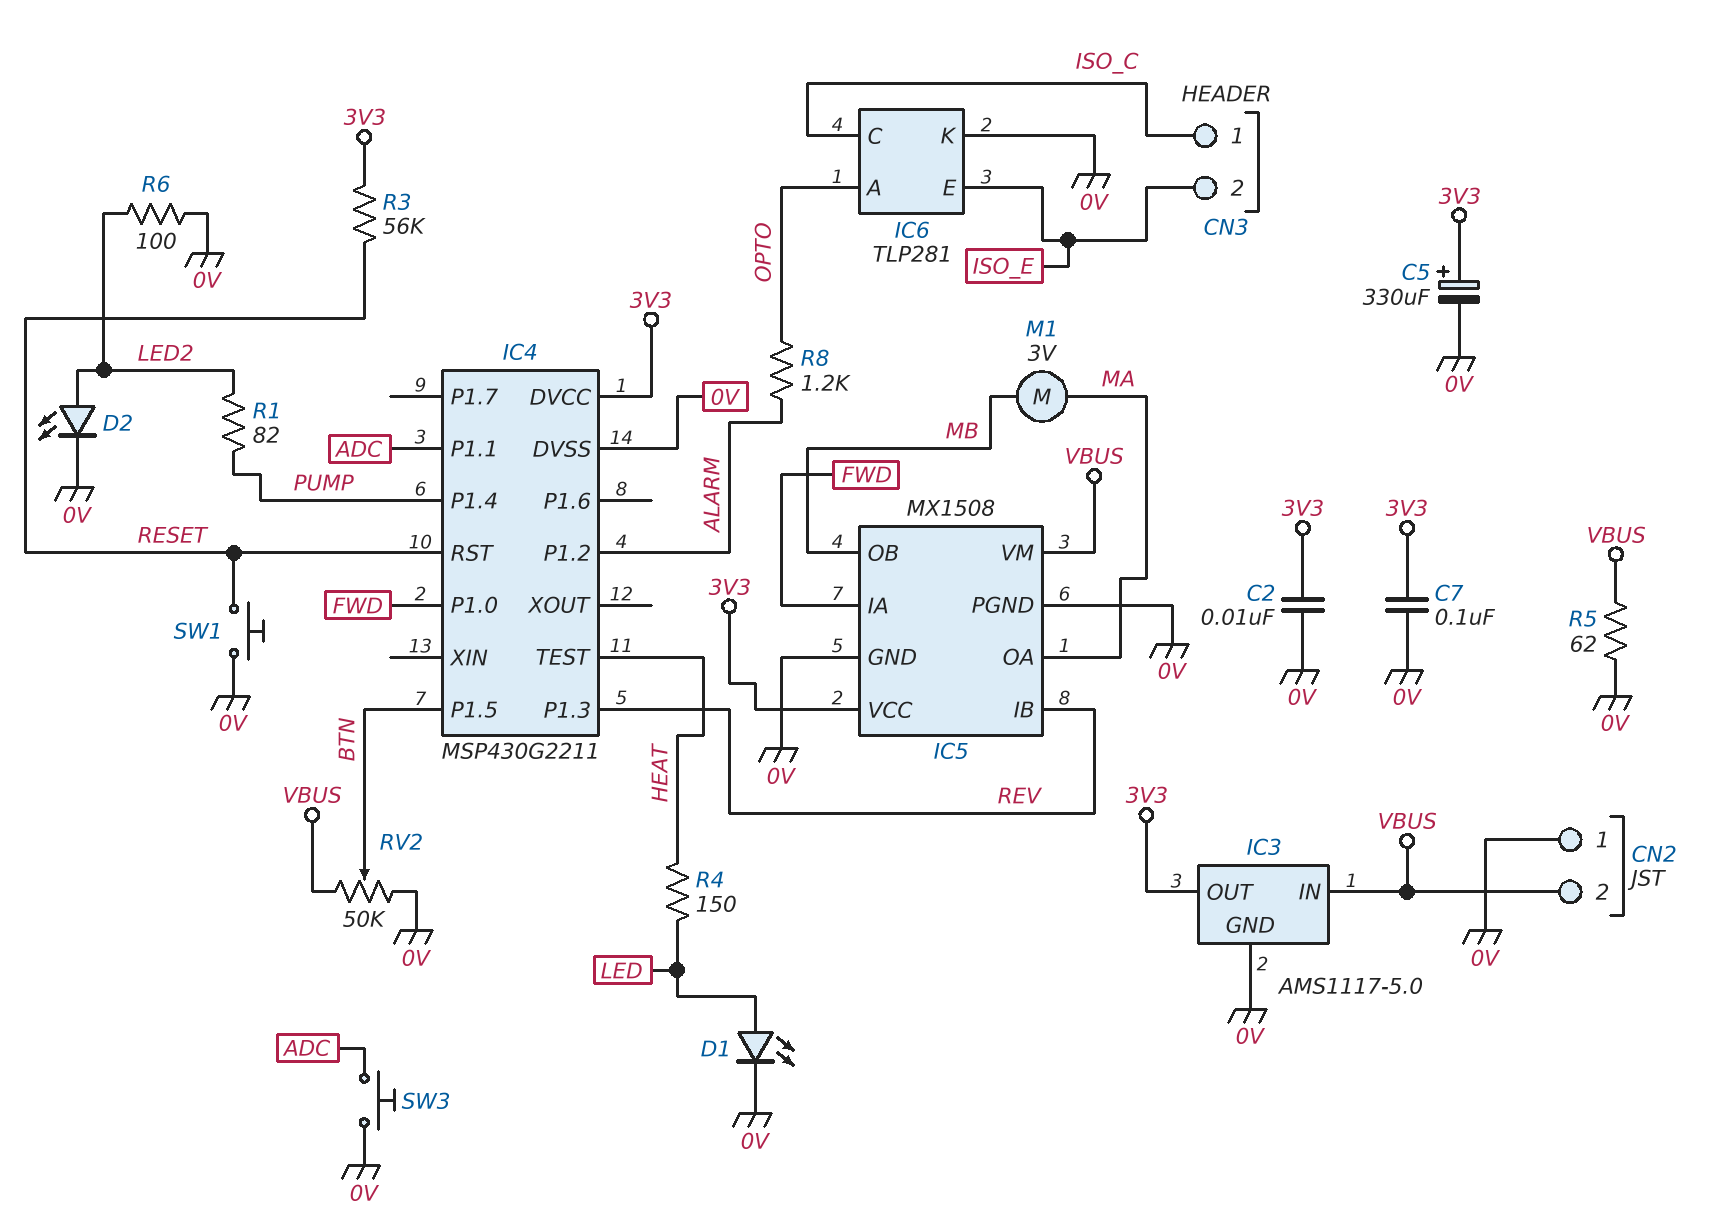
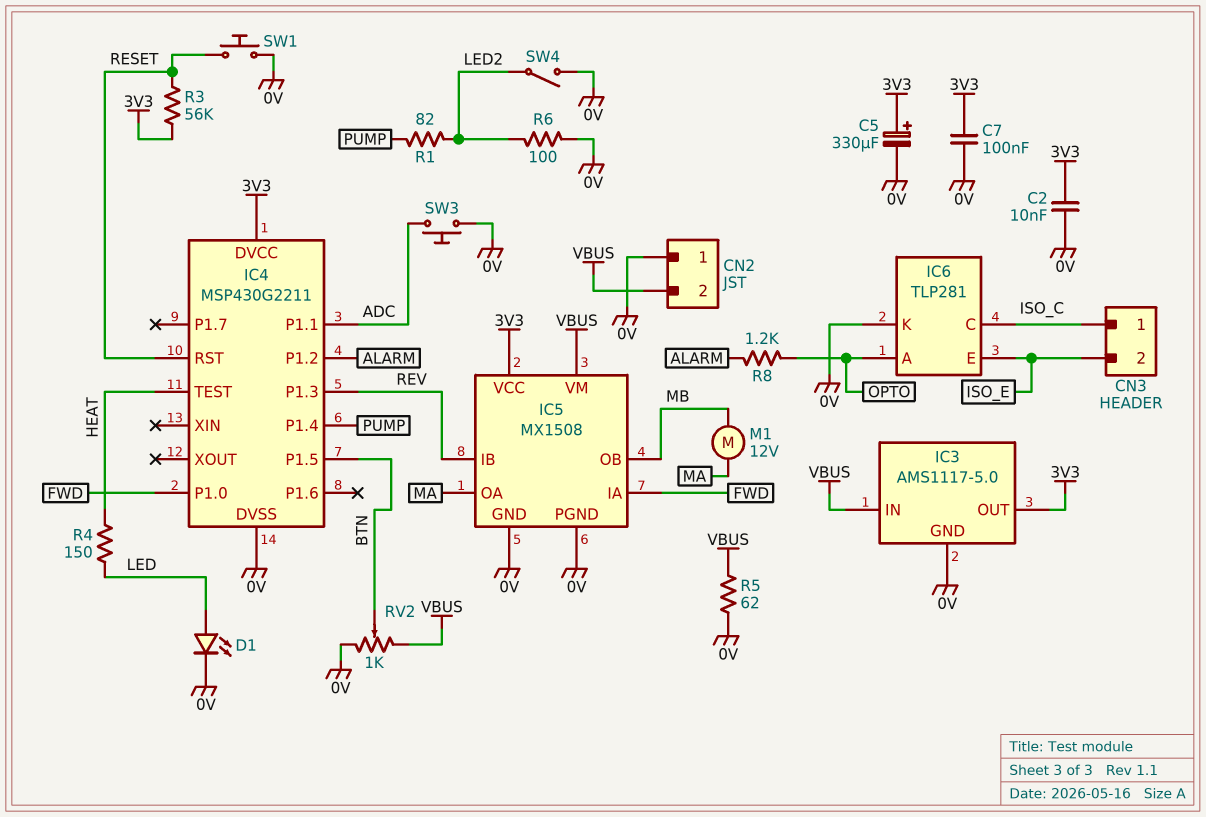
D2: LED (A LED2, K 0V) -> none
M1: motor 3V (MA, MB) -> motor 12V (MA, MB)
RV2: 50k (0V, VBUS, wiper BTN) -> 1k (0V, VBUS, wiper BTN)
SW4: none -> switch (0V, LED2)

